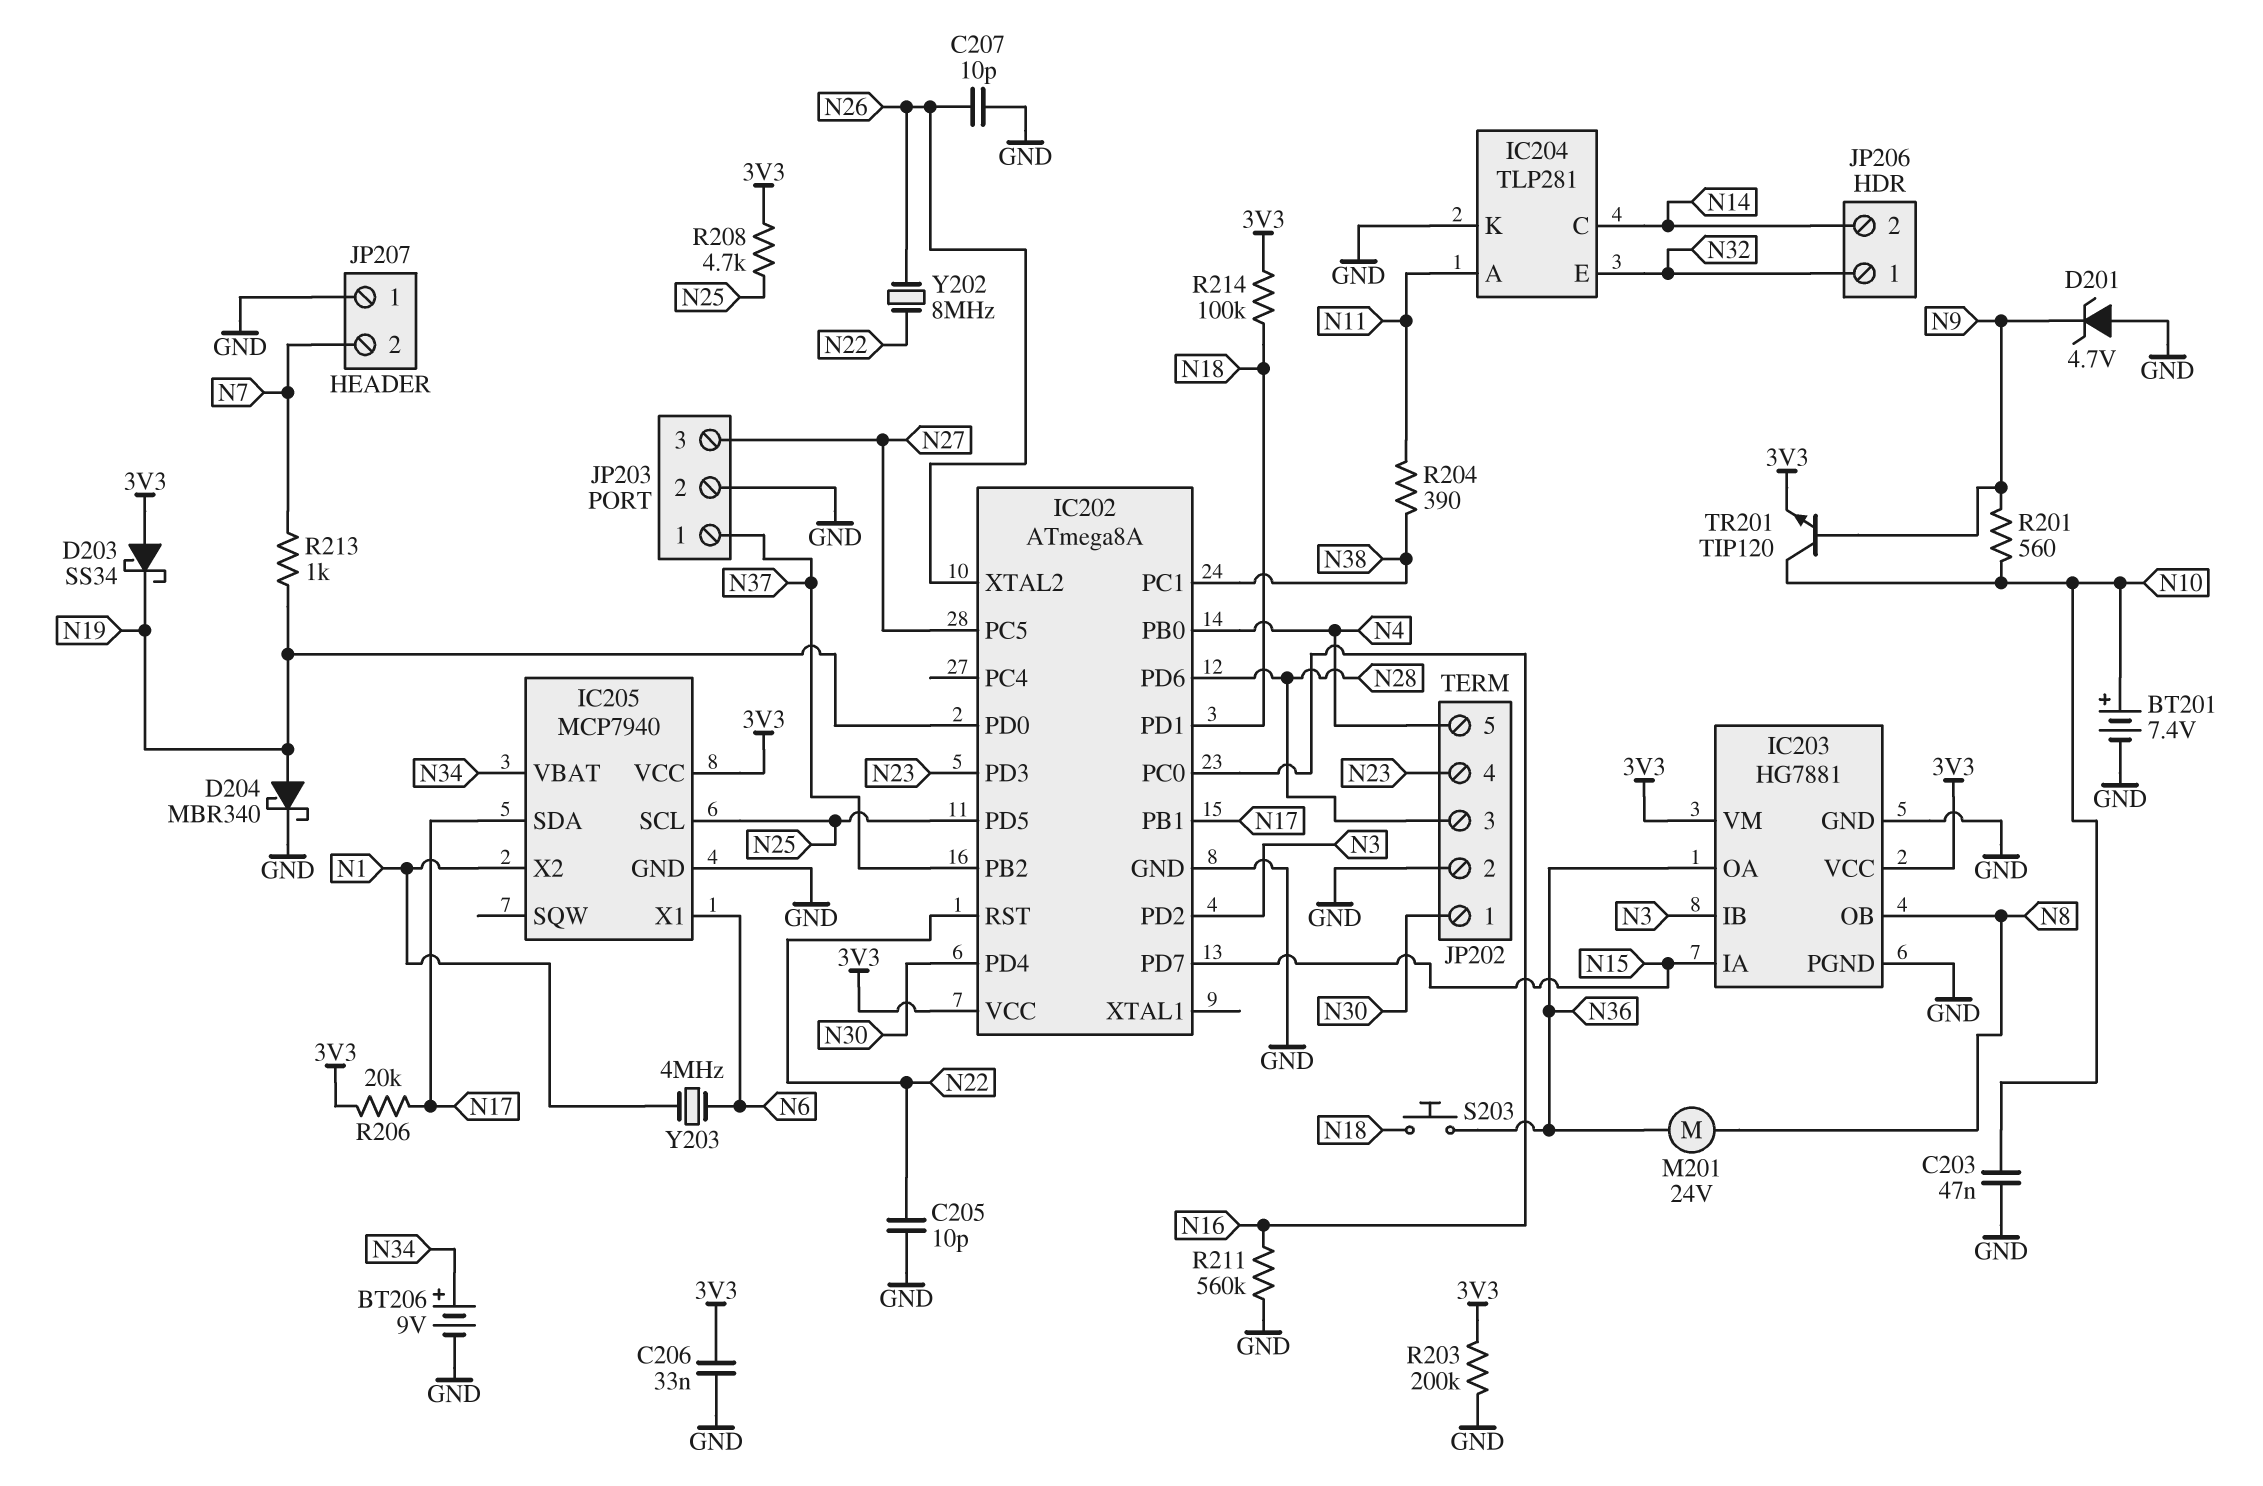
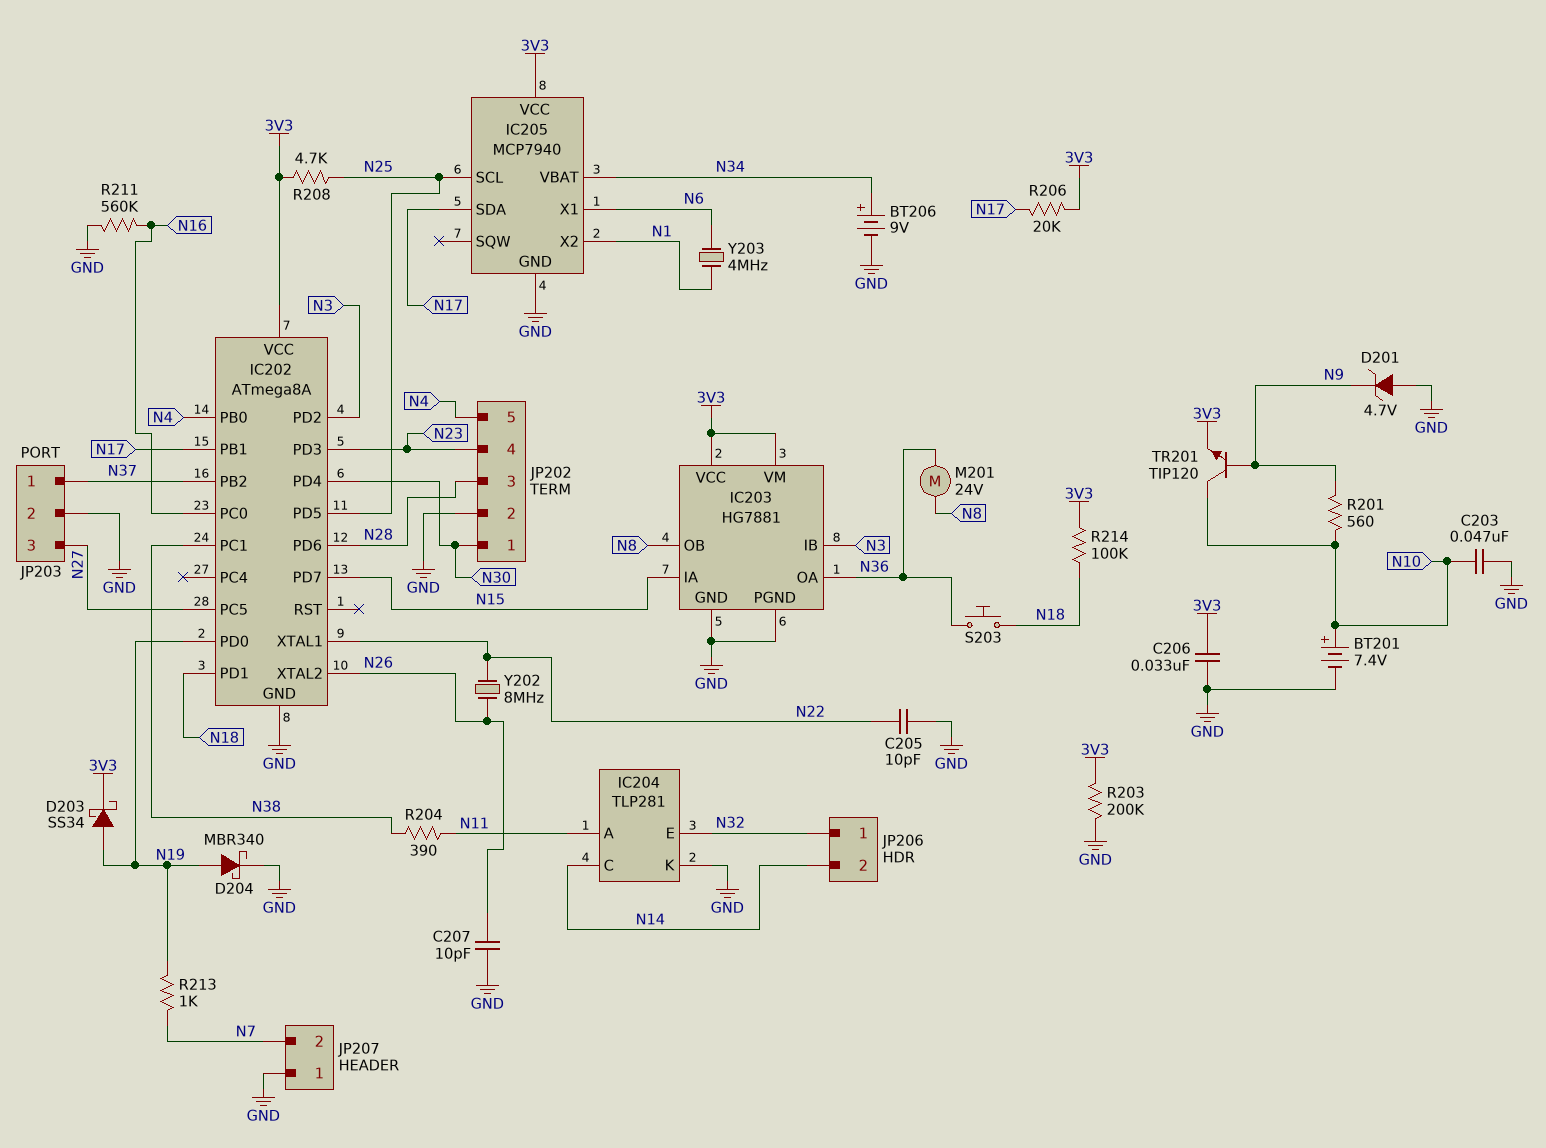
D203: schottky SS34 (A 3V3, K N19) -> schottky SS34 (A N19, K 3V3)
IC202 pin RST: N22 -> none
IC202 pin XTAL1: none -> N22

